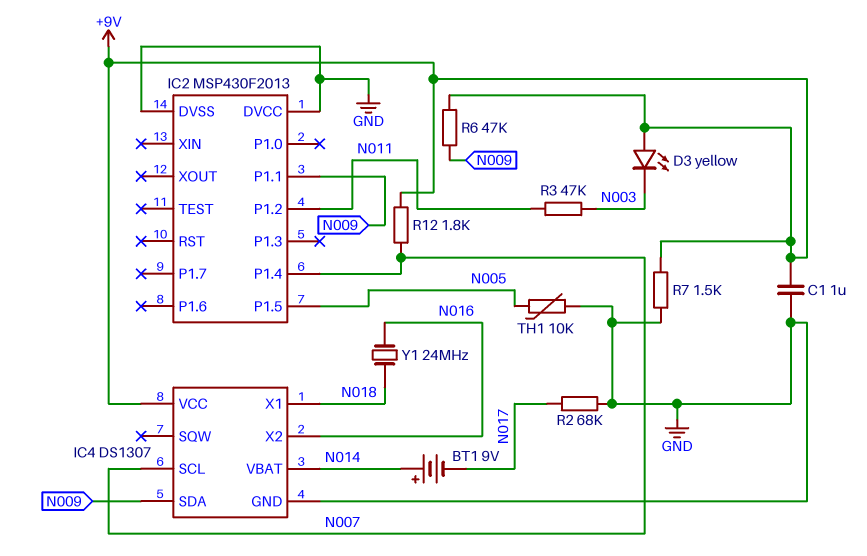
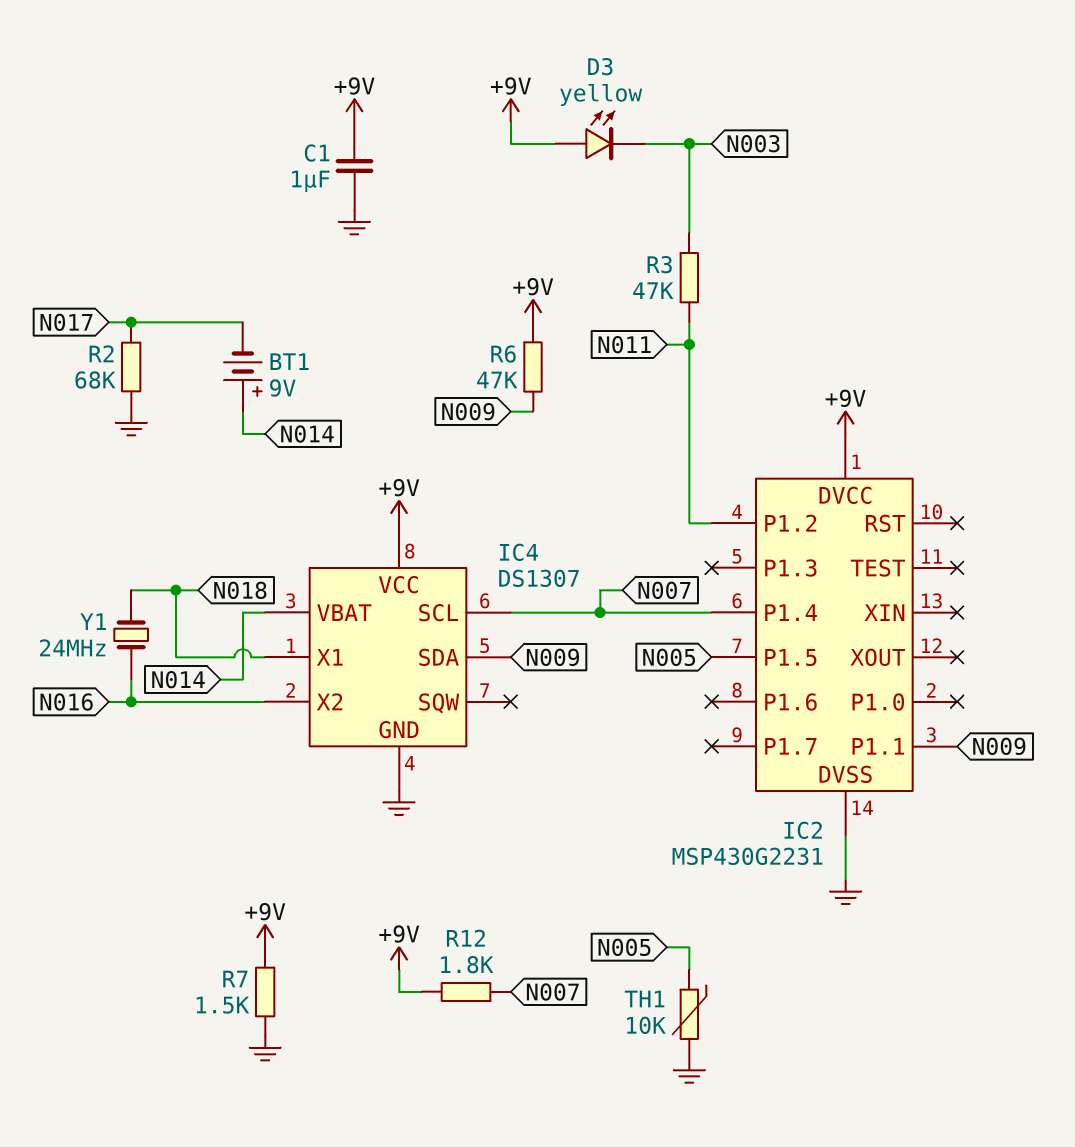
IC2: MSP430F2013 -> MSP430G2231
IC2 pin DVCC: GND -> +9V

